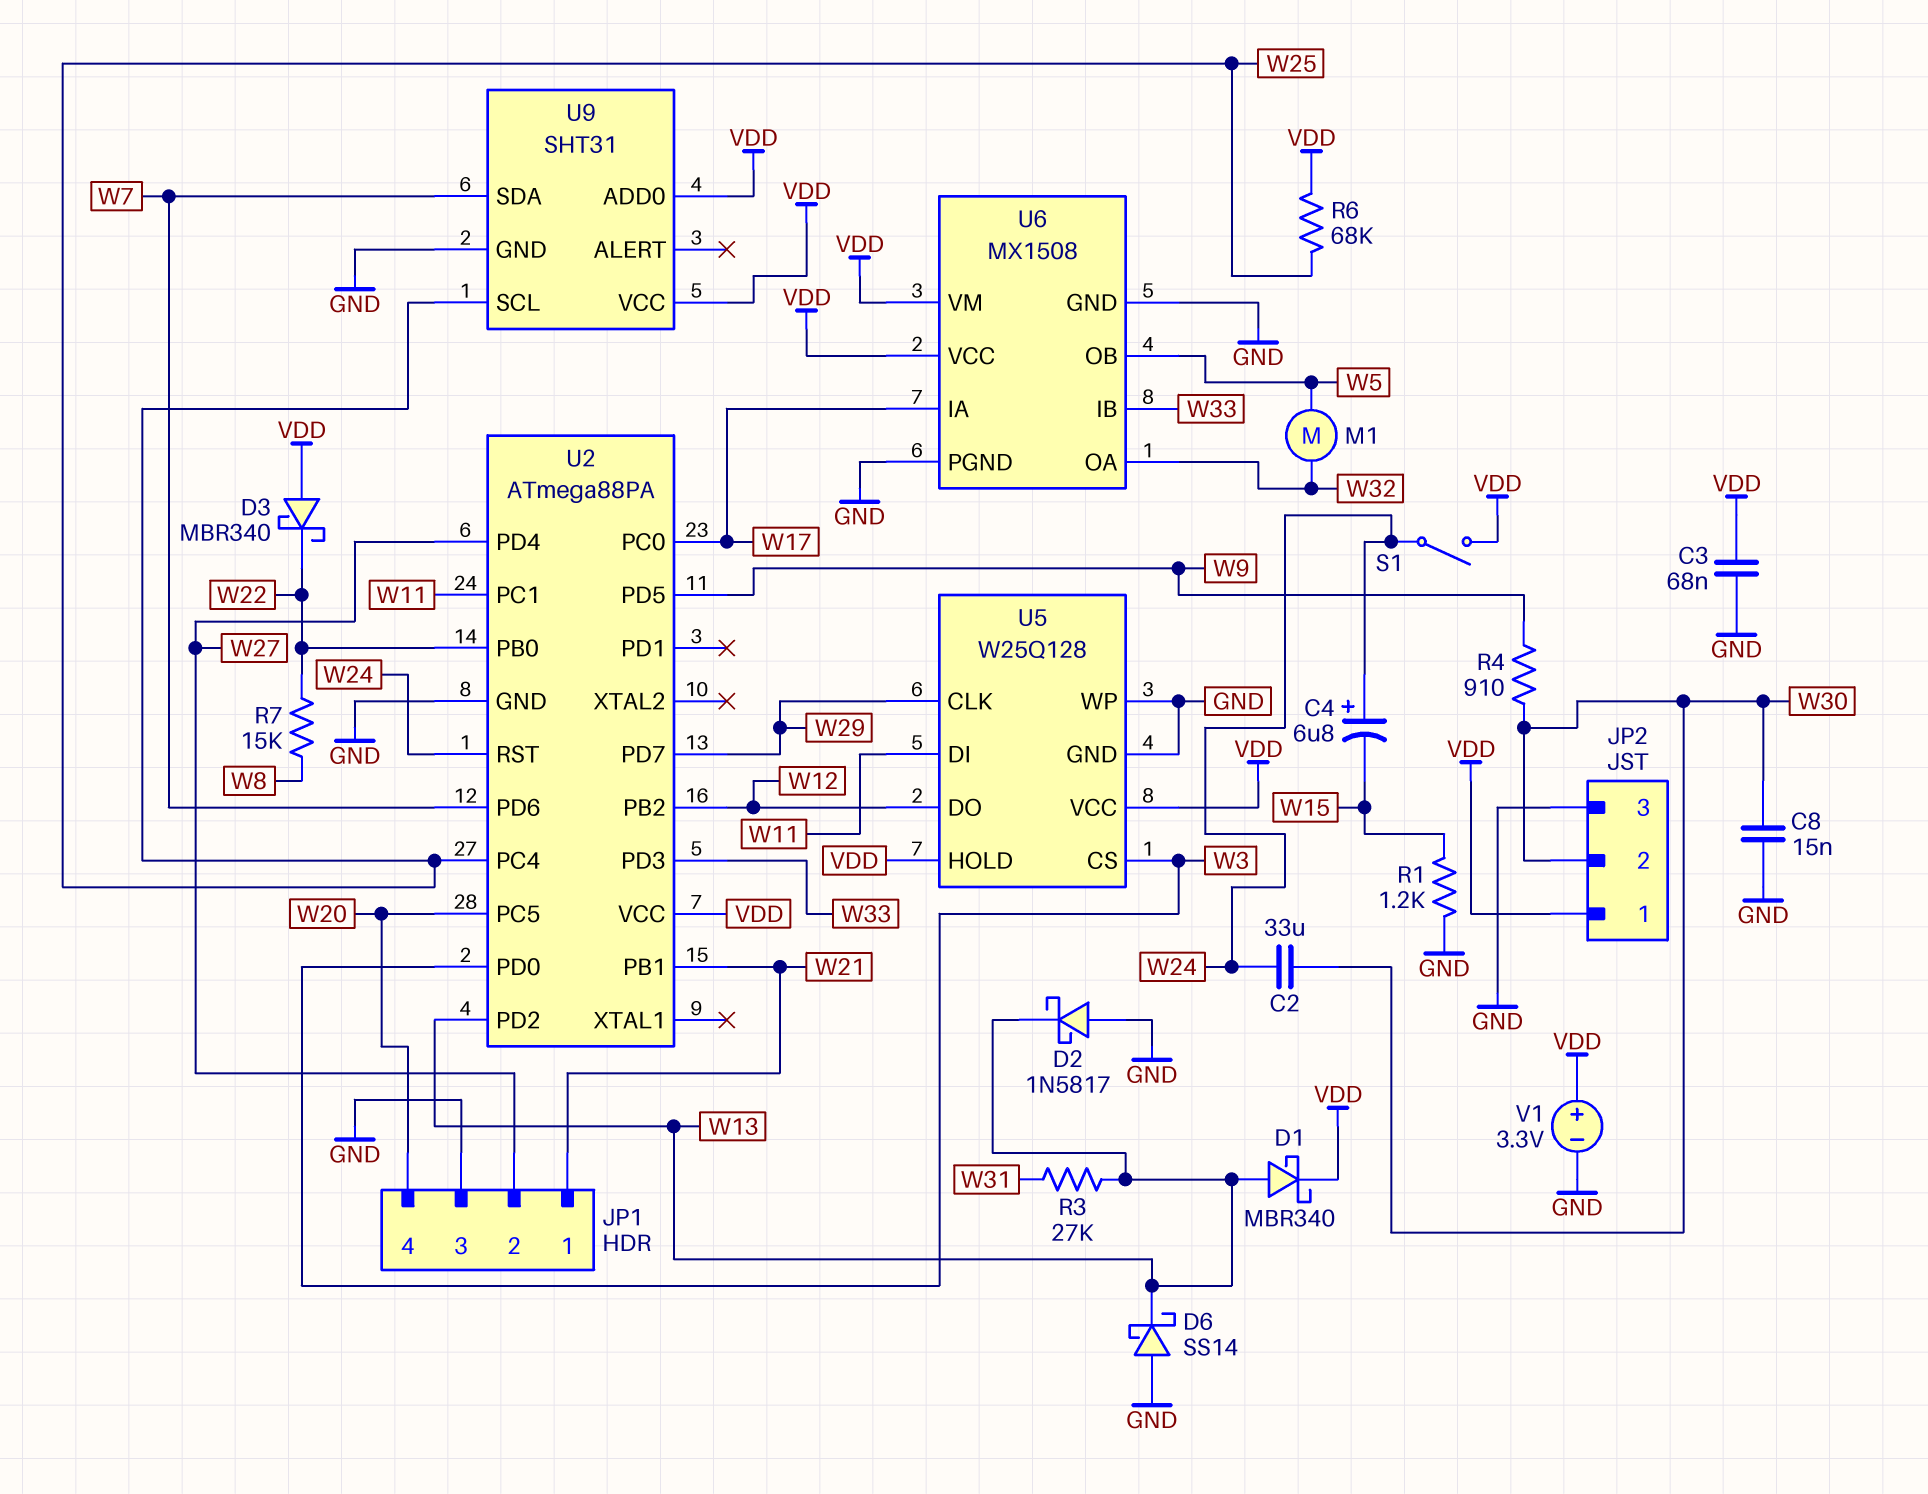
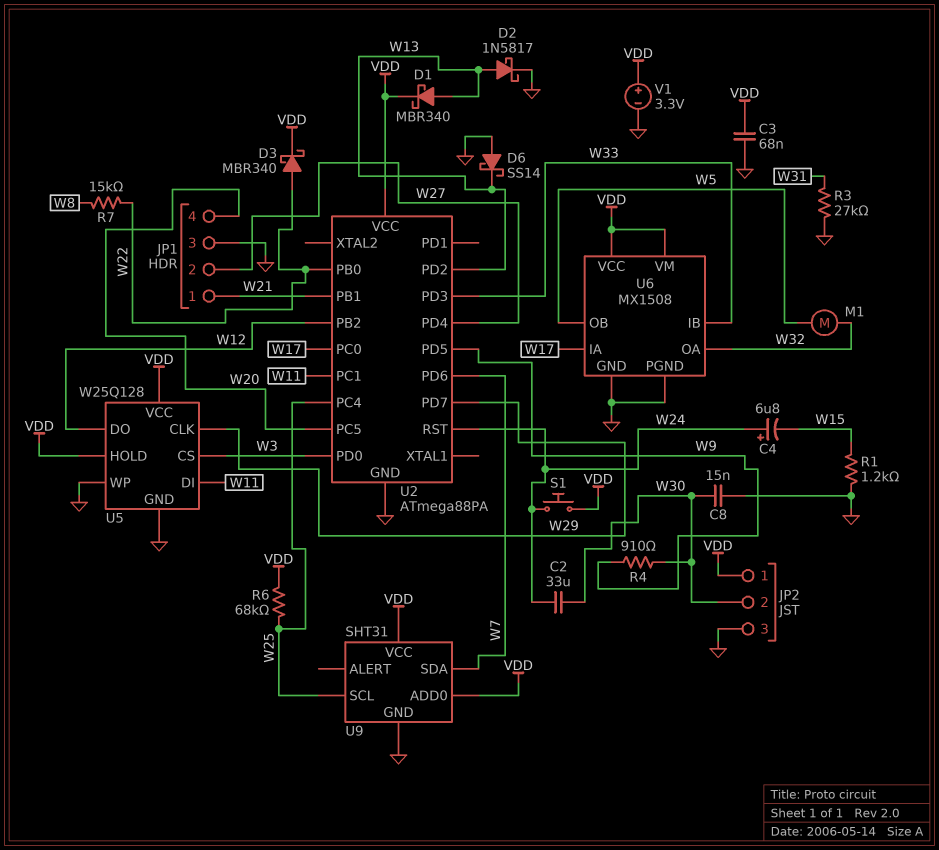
D2: schottky 1N5817 (A GND, K W13) -> schottky 1N5817 (A W13, K GND)
D3: schottky MBR340 (A VDD, K W22) -> schottky MBR340 (A W22, K VDD)
R3: 27k (W13, W31) -> 27k (GND, W31)
S1: switch (VDD, W24) -> button (VDD, W24)

